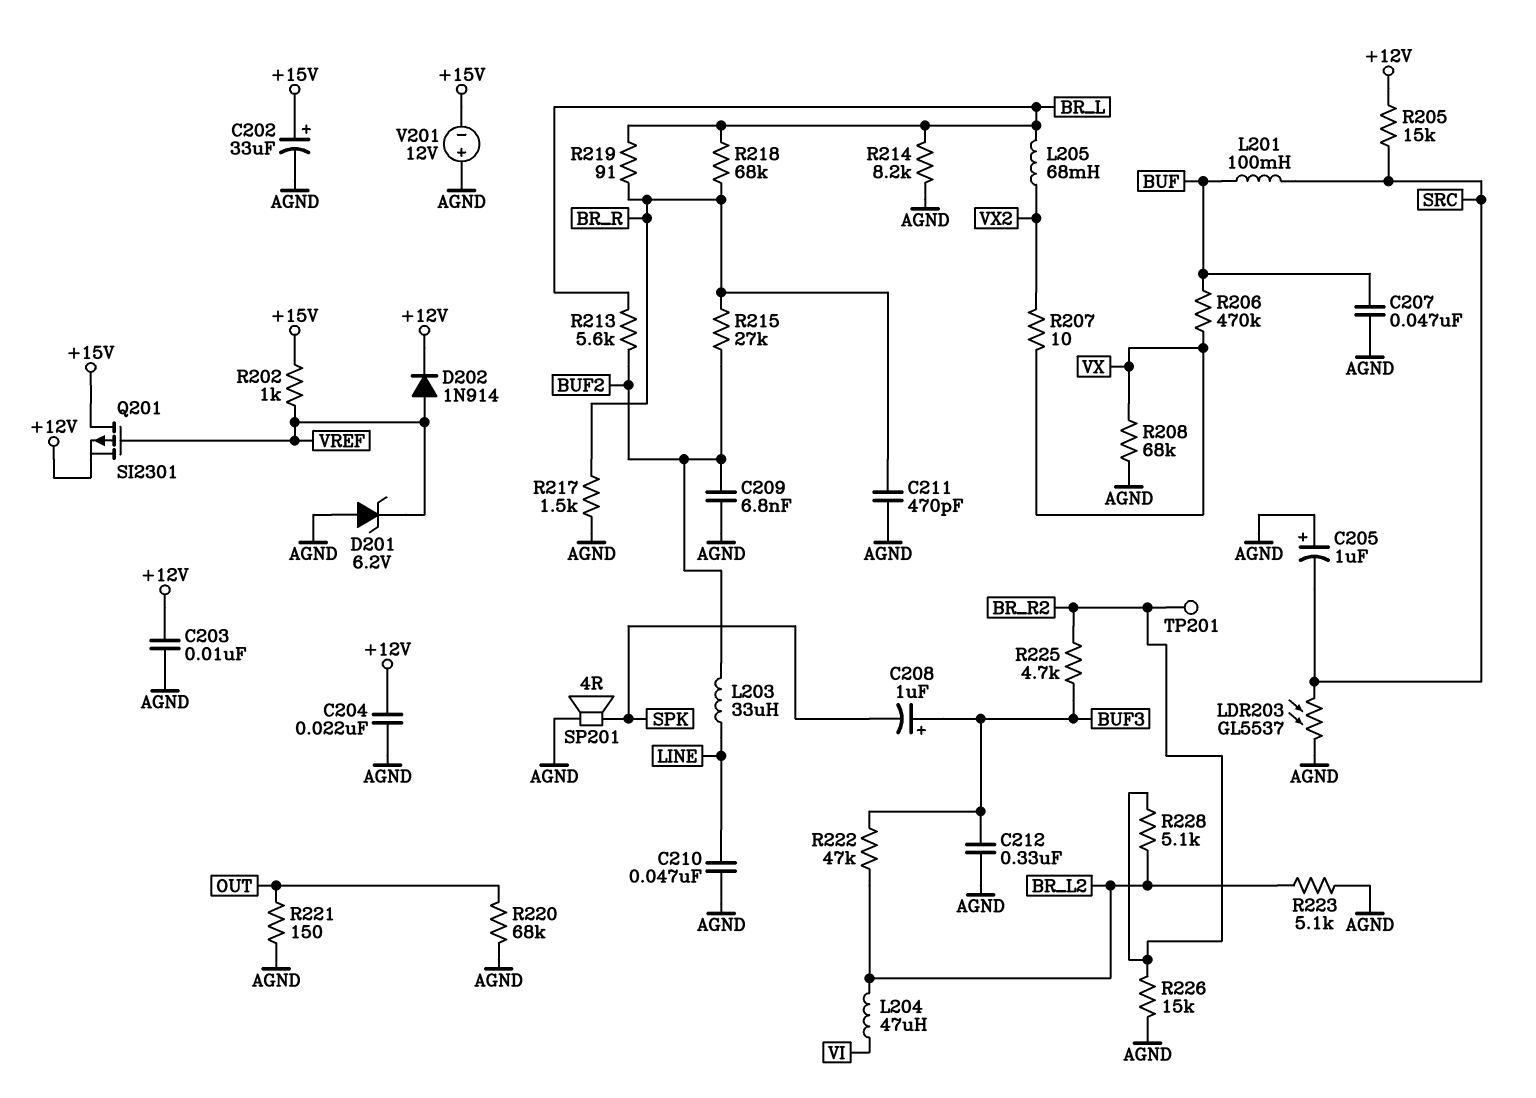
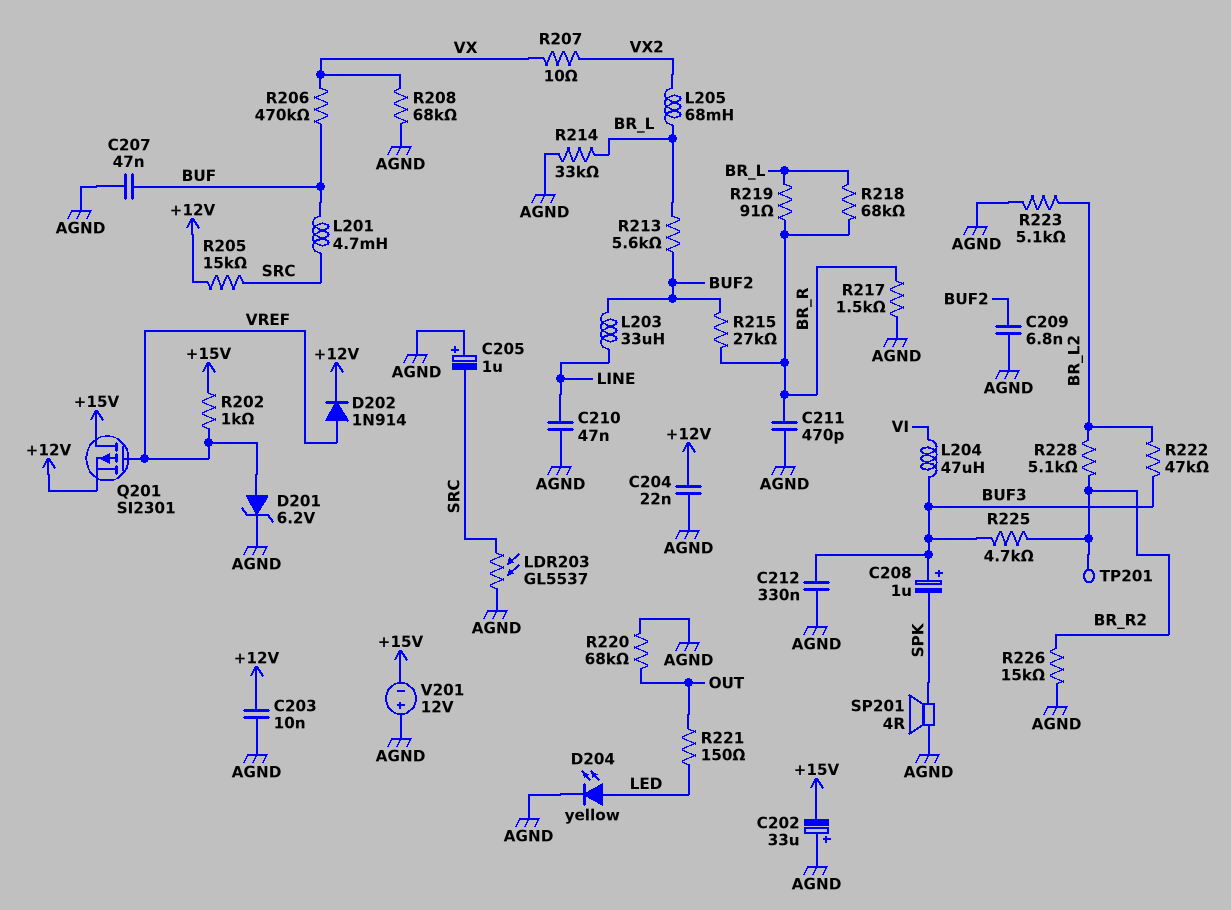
C202: 33uF (plus +15V, minus AGND) -> 33uF (plus AGND, minus +15V)
D201: zener 6.2V (A AGND, K VREF) -> zener 6.2V (A VREF, K AGND)
D204: none -> LED yellow (A LED, K AGND)
L201: 100mH (BUF, SRC) -> 4.7mH (BUF, SRC)
L204: 47uH (BR_L2, VI) -> 47uH (BUF3, VI)
R214: 8.2k (AGND, BR_L) -> 33k (AGND, BR_L)
R221: 150 (AGND, OUT) -> 150 (LED, OUT)

